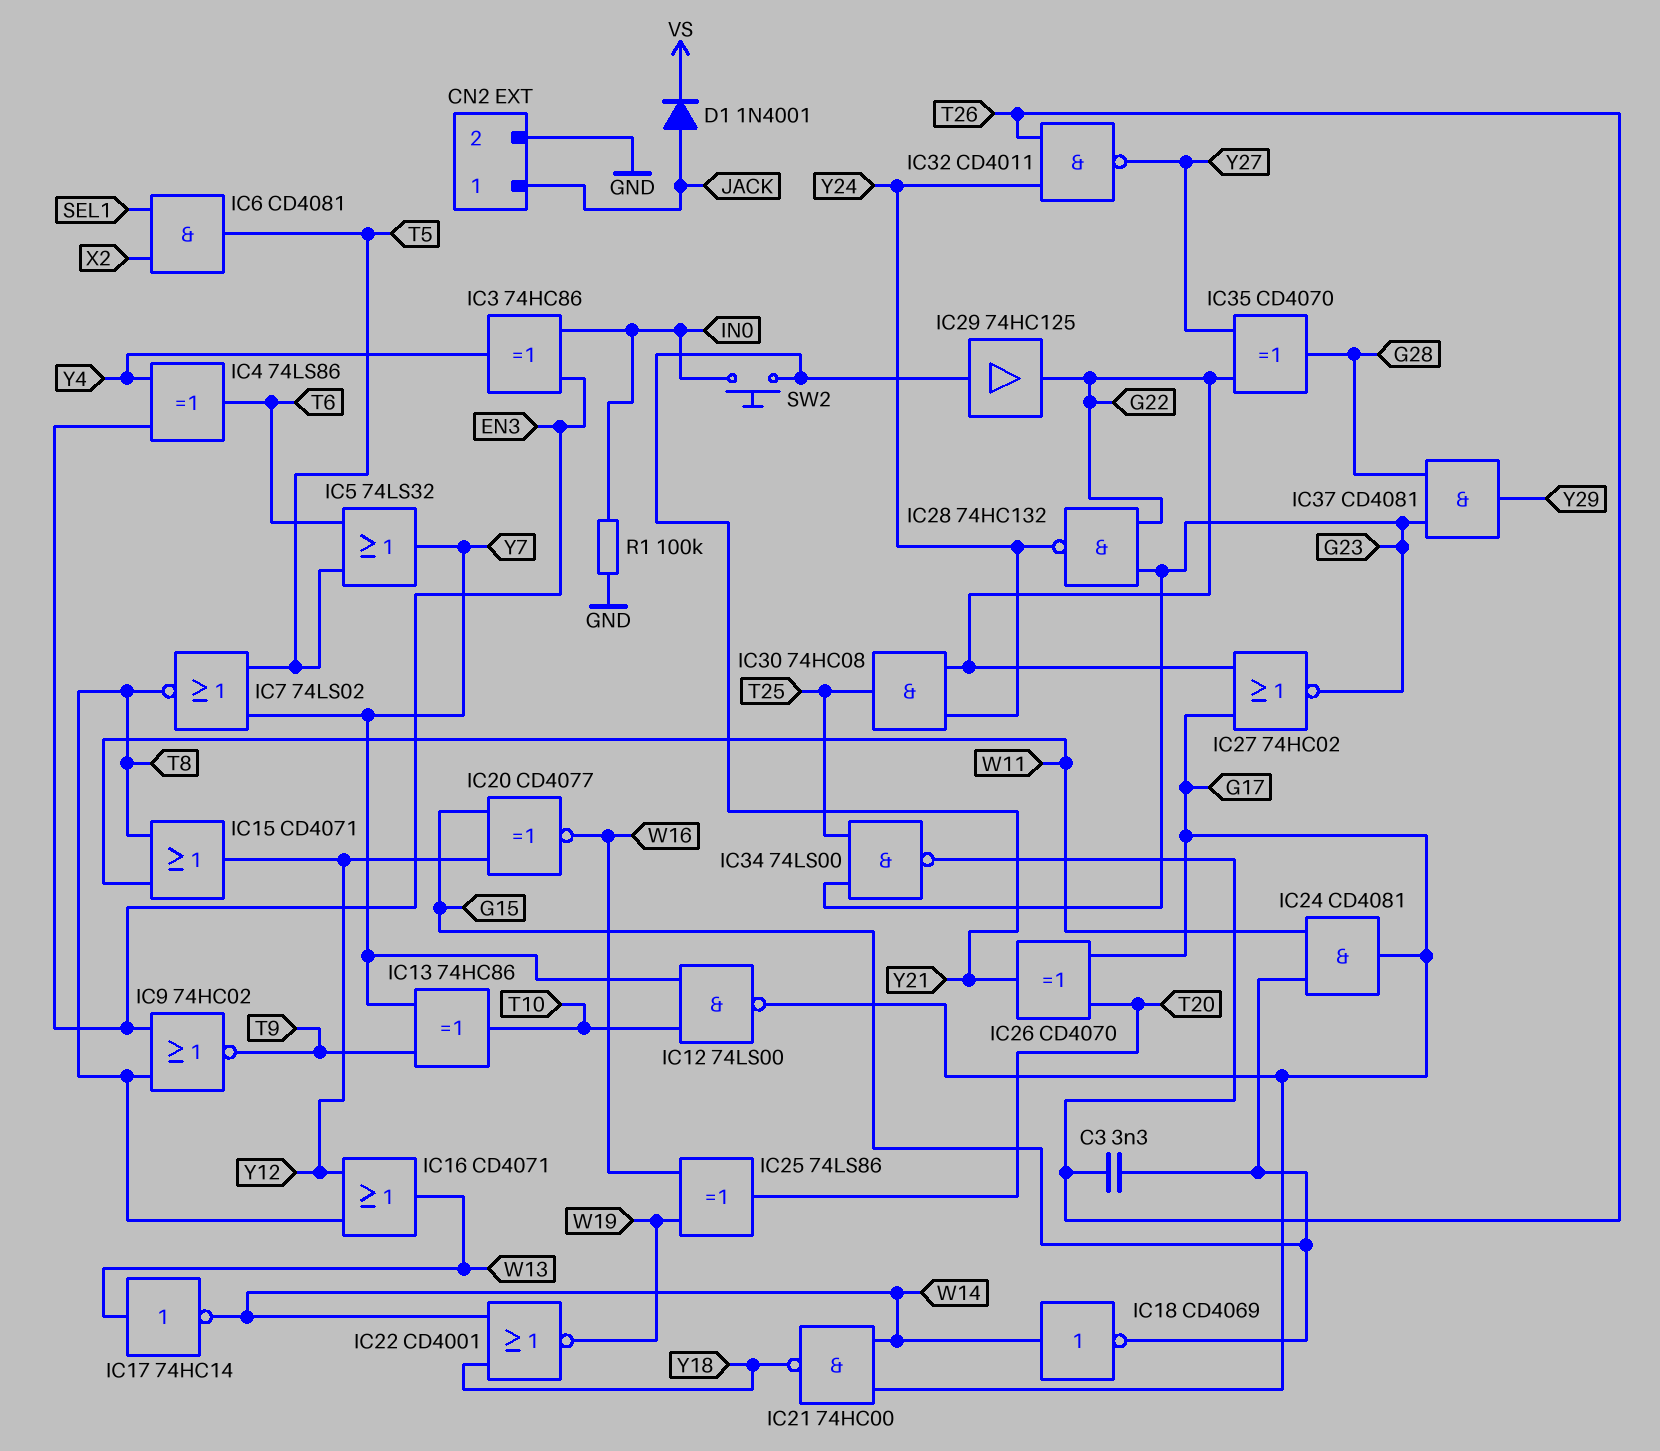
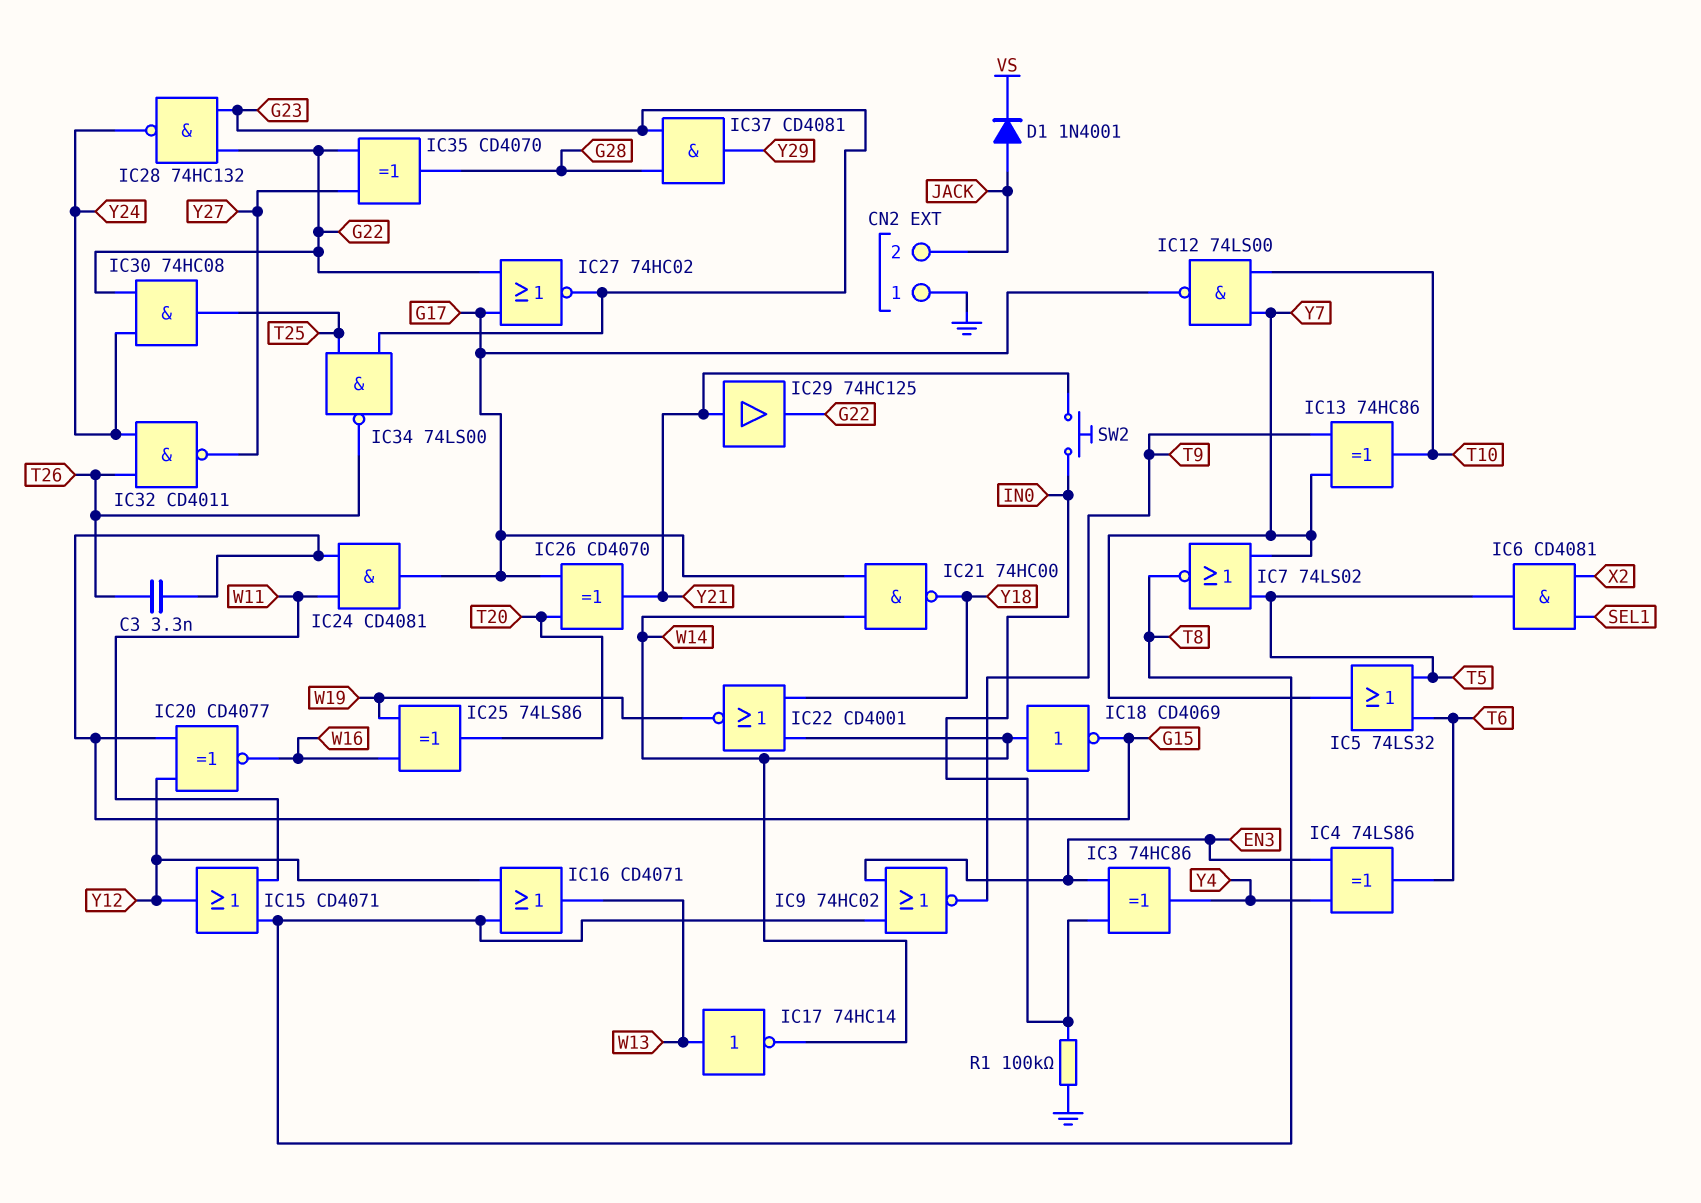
CN2 pin 1: JACK -> GND
CN2 pin 2: GND -> JACK

